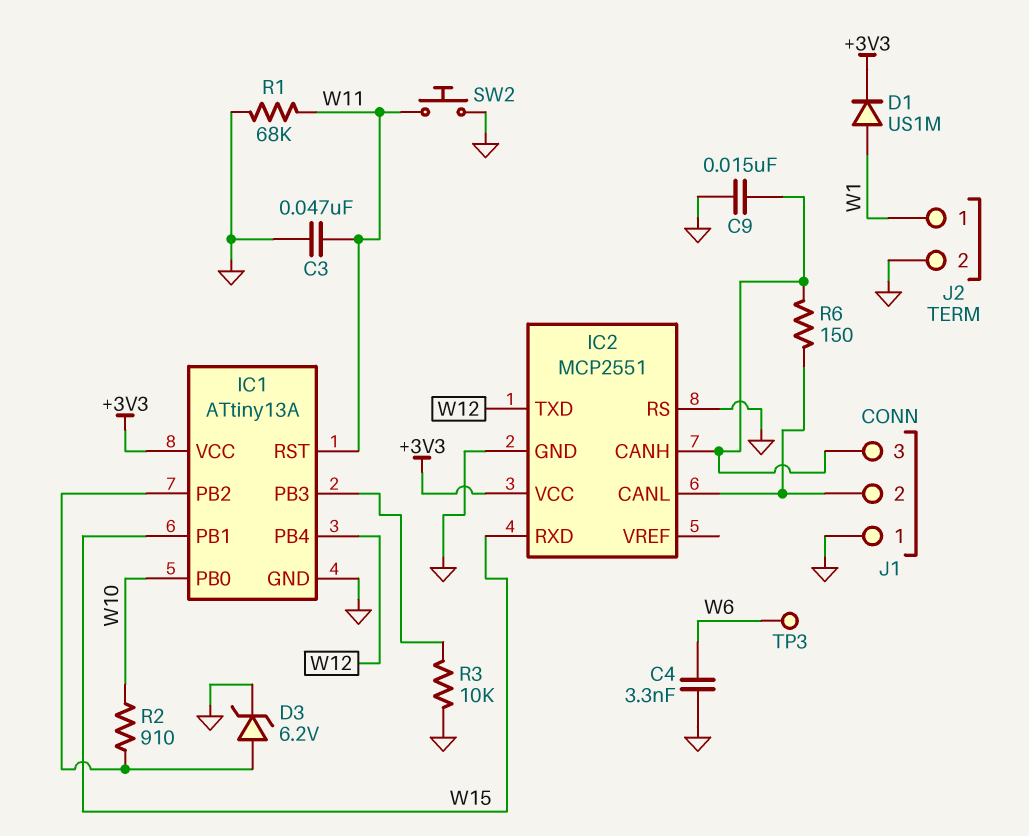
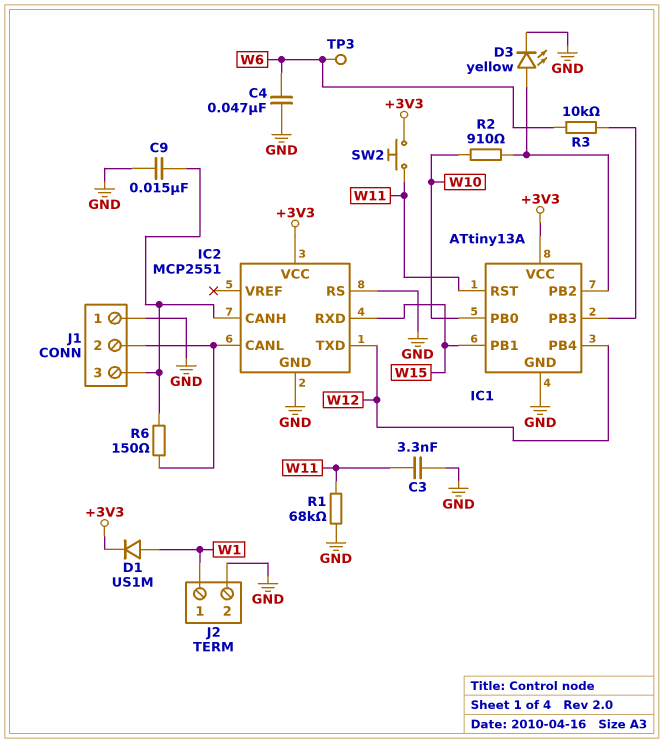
C3: 47nF (GND, W11) -> 3.3nF (GND, W11)
C4: 3.3nF (GND, W6) -> 47nF (GND, W6)
D3: zener 6.2V (A IC1/PB2, K GND) -> LED yellow (A IC1/PB2, K GND)
R3: 10k (GND, IC1/PB3) -> 10k (IC1/PB3, W6)
SW2: button (GND, W11) -> button (+3V3, W11)

